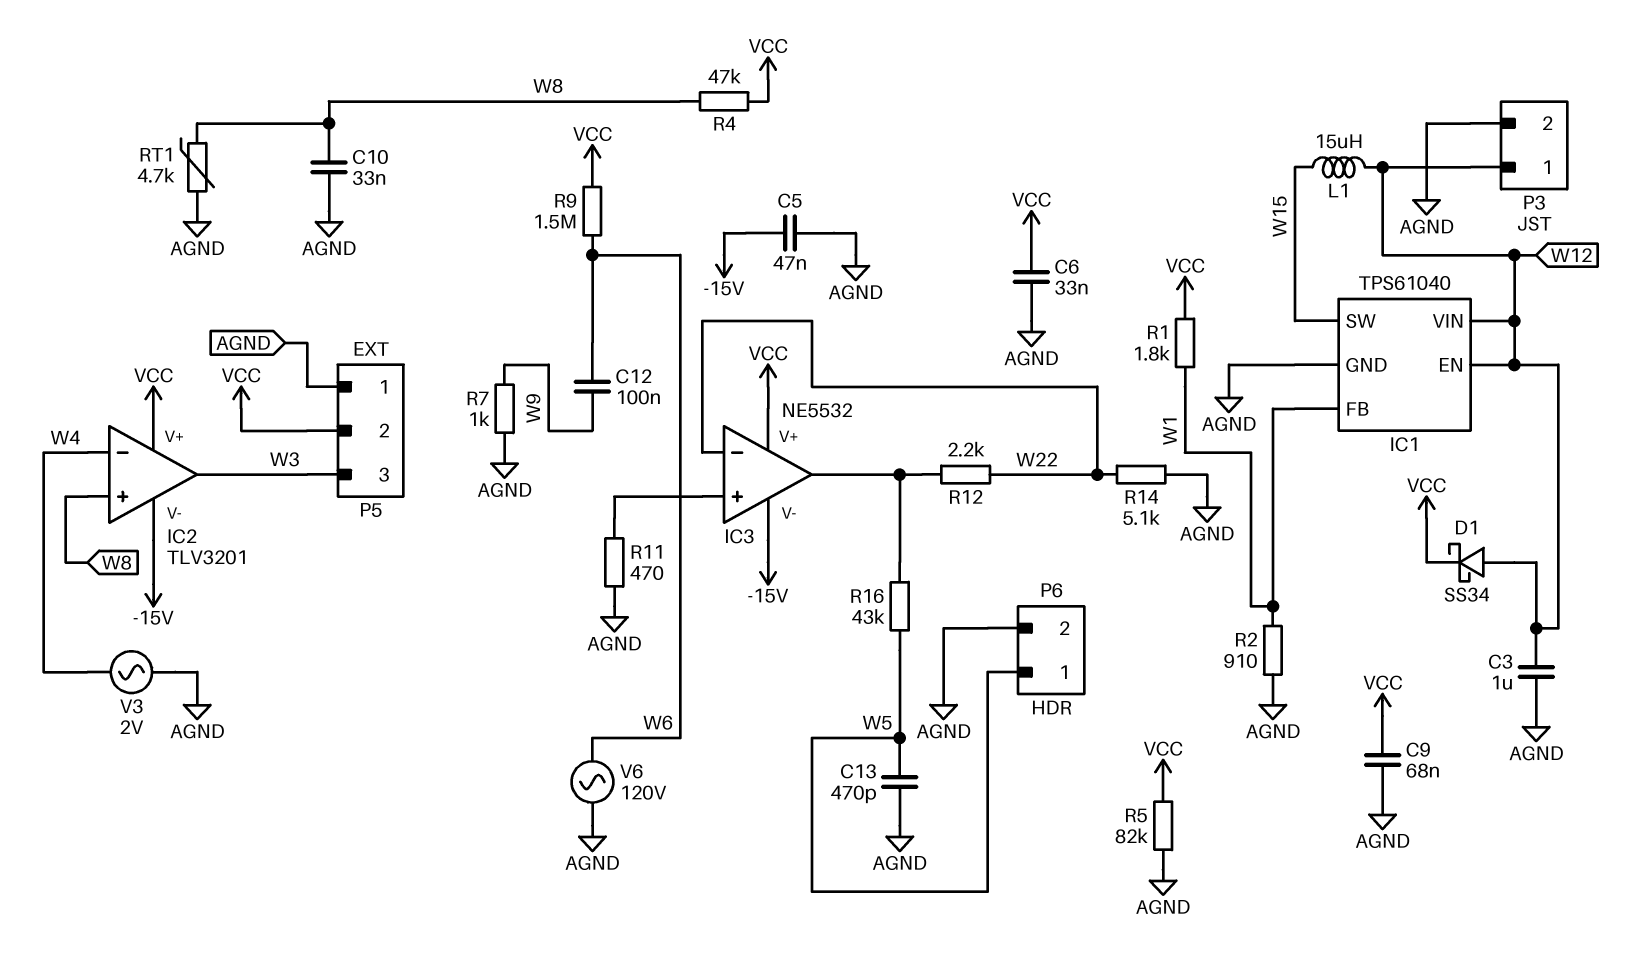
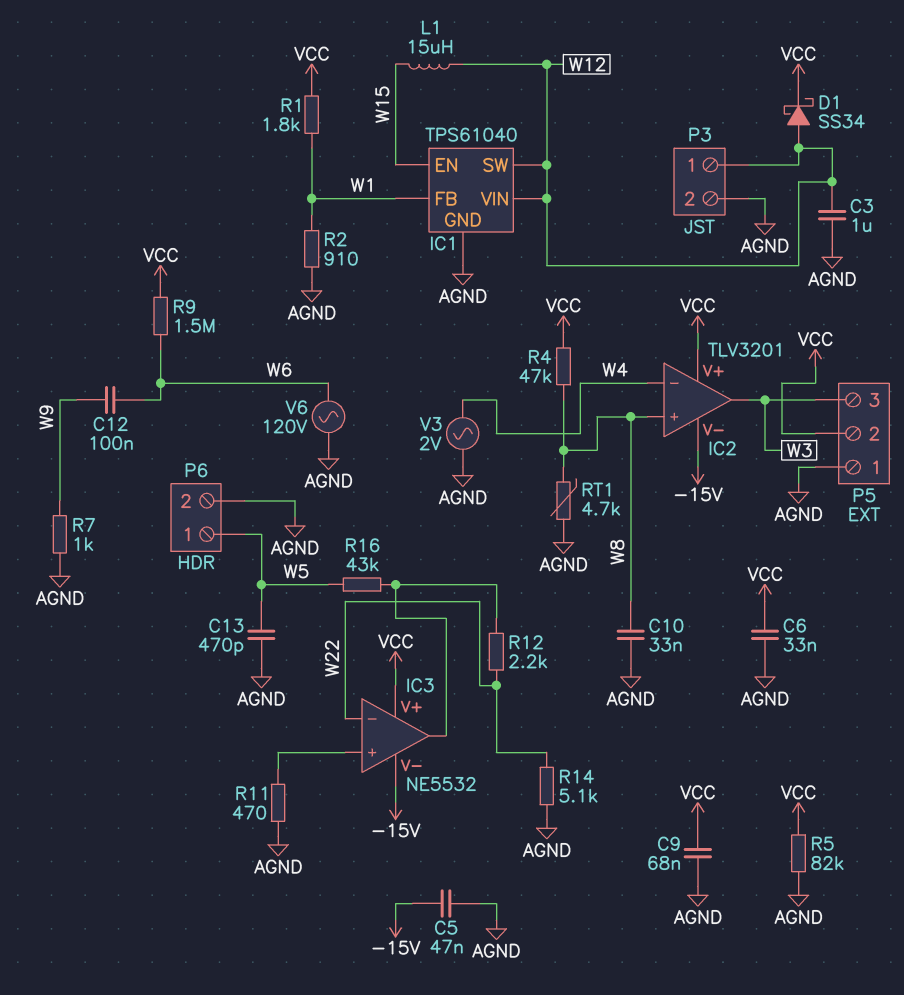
IC1 pin EN: W12 -> W15
IC1 pin SW: W15 -> W12

